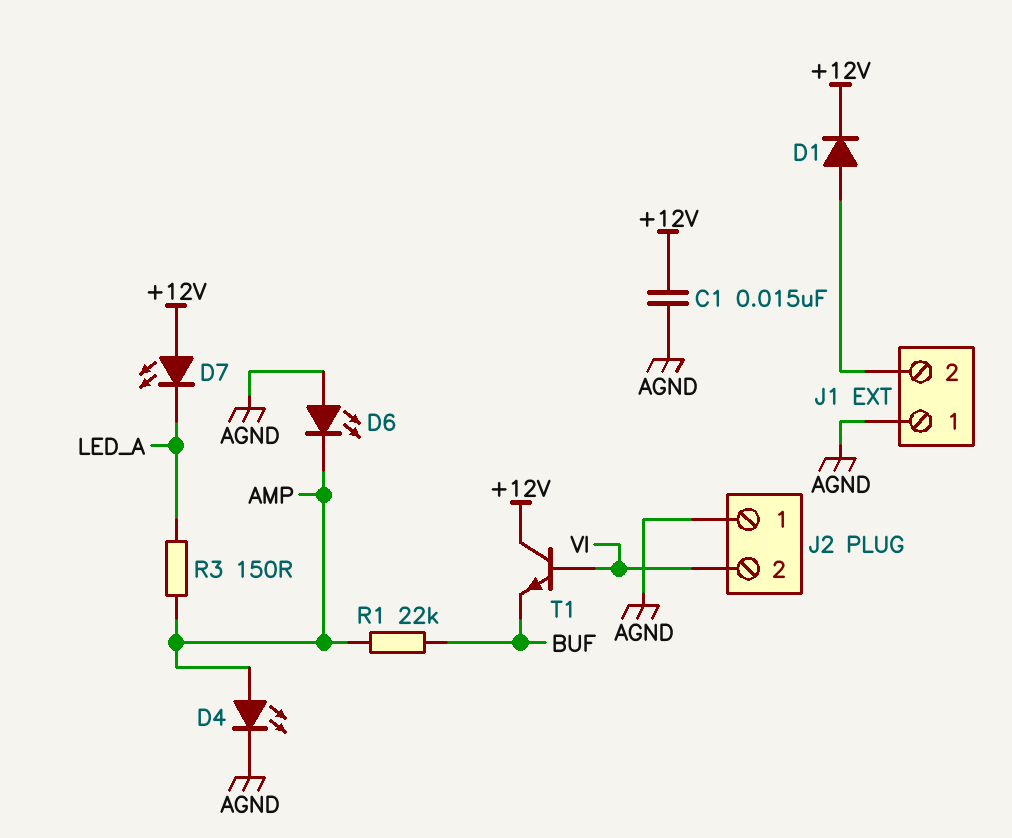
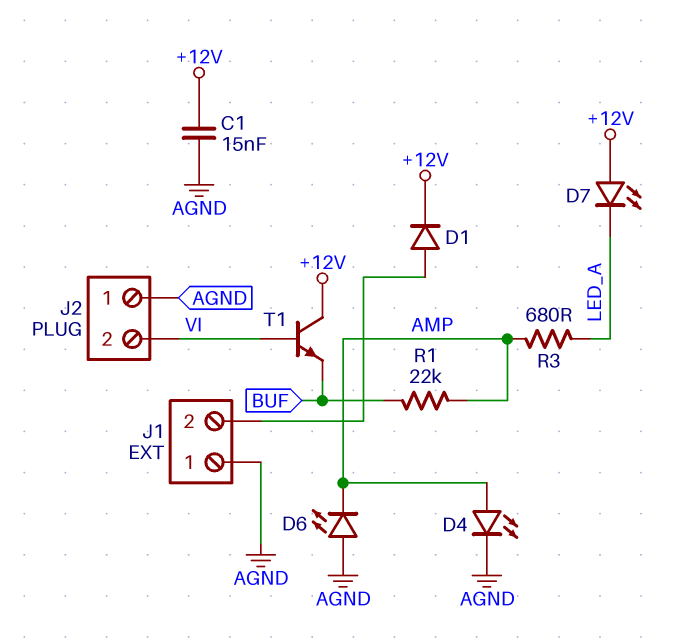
R3: 150 (AMP, LED_A) -> 680 (AMP, LED_A)

